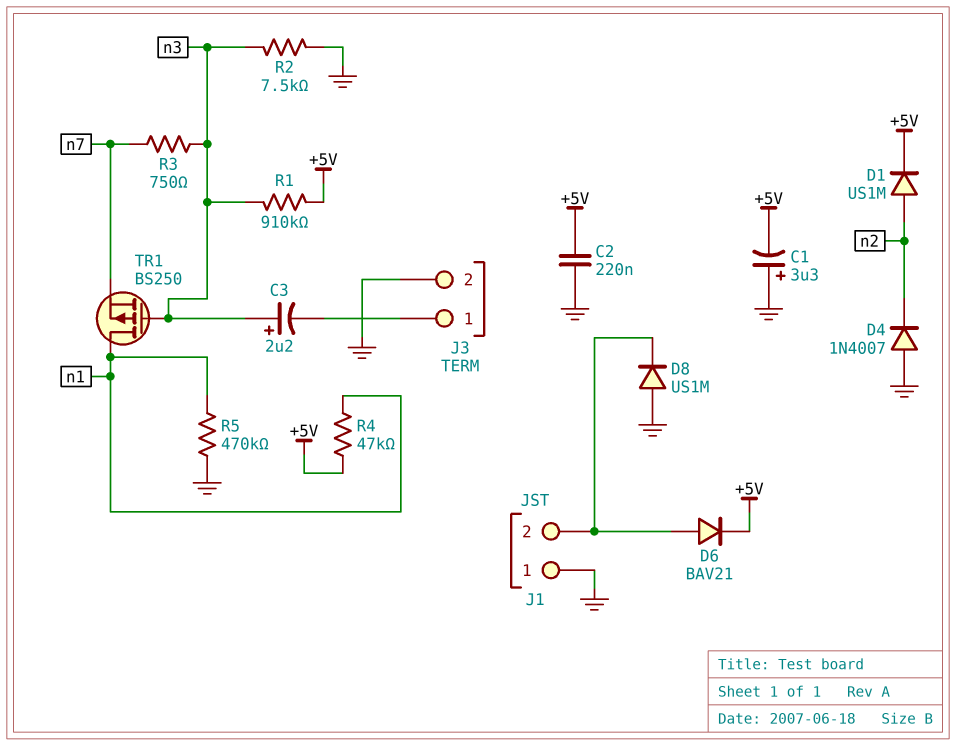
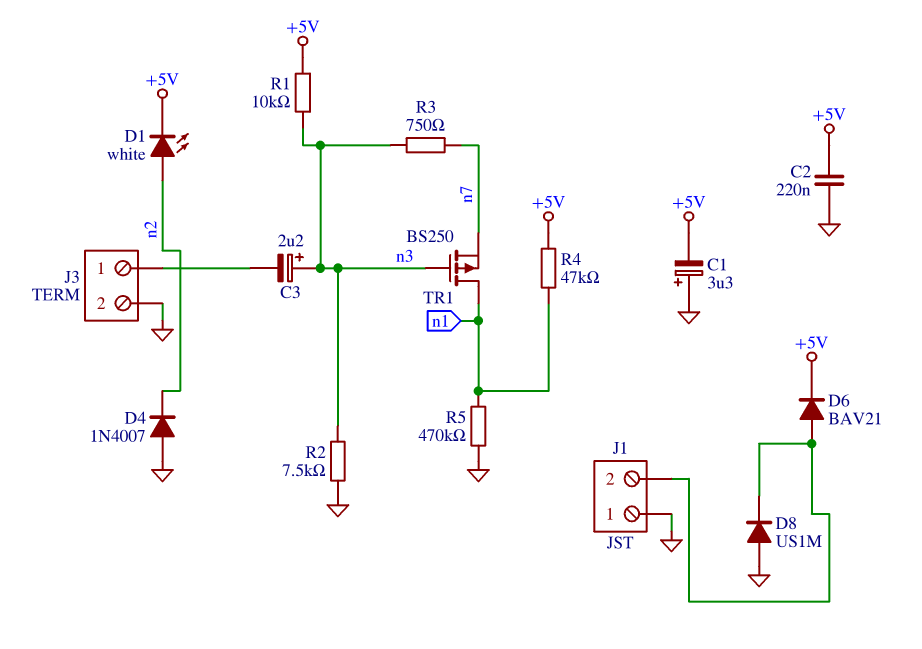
D1: diode US1M (A n2, K +5V) -> LED white (A n2, K +5V)
R1: 910k (+5V, n3) -> 10k (+5V, n3)

